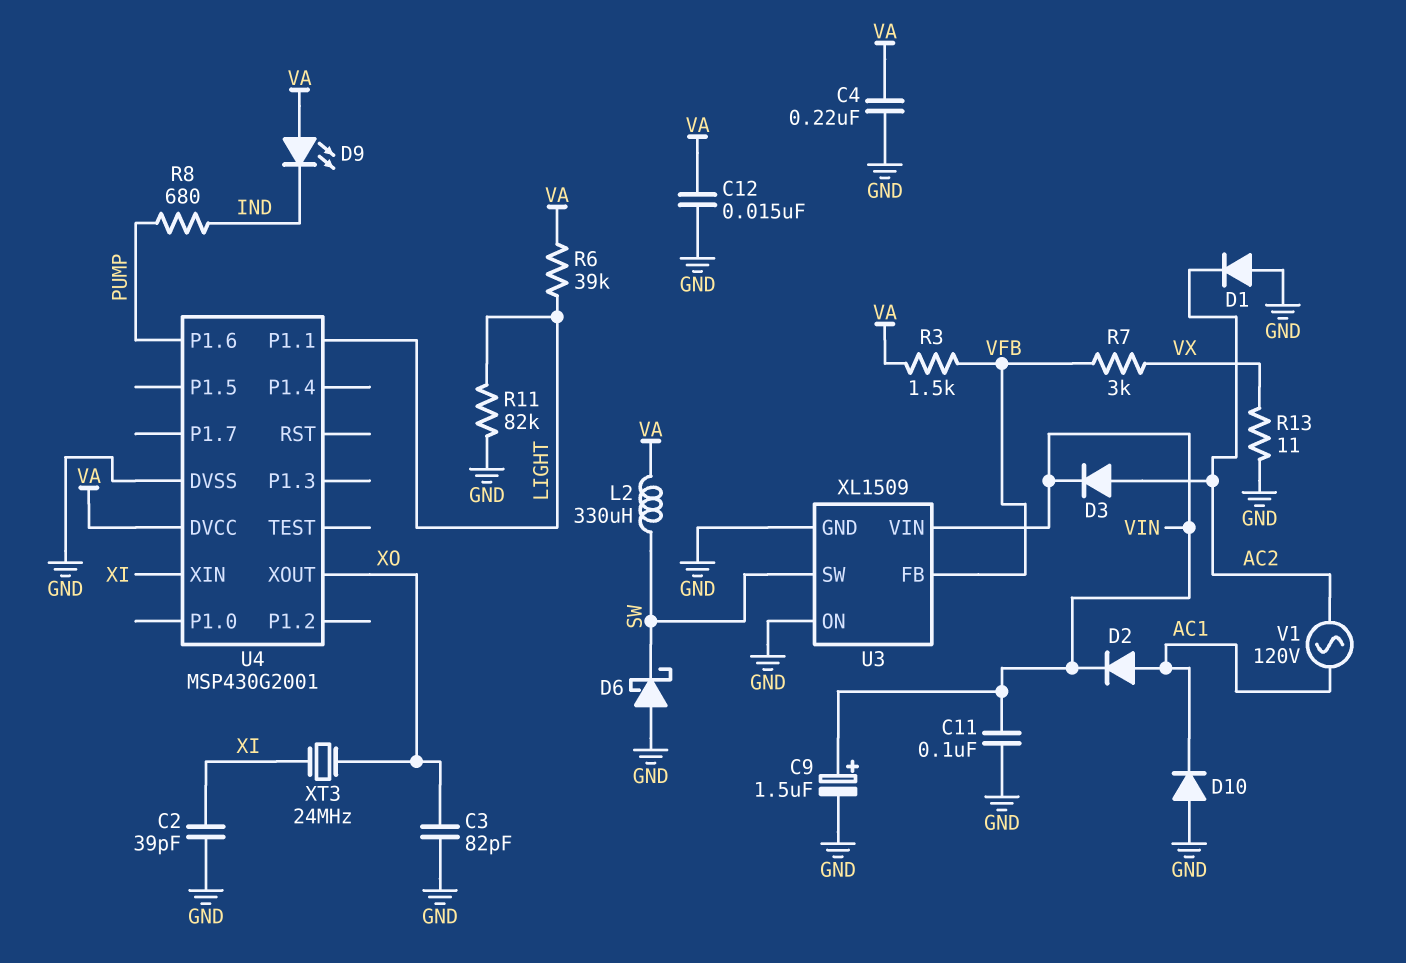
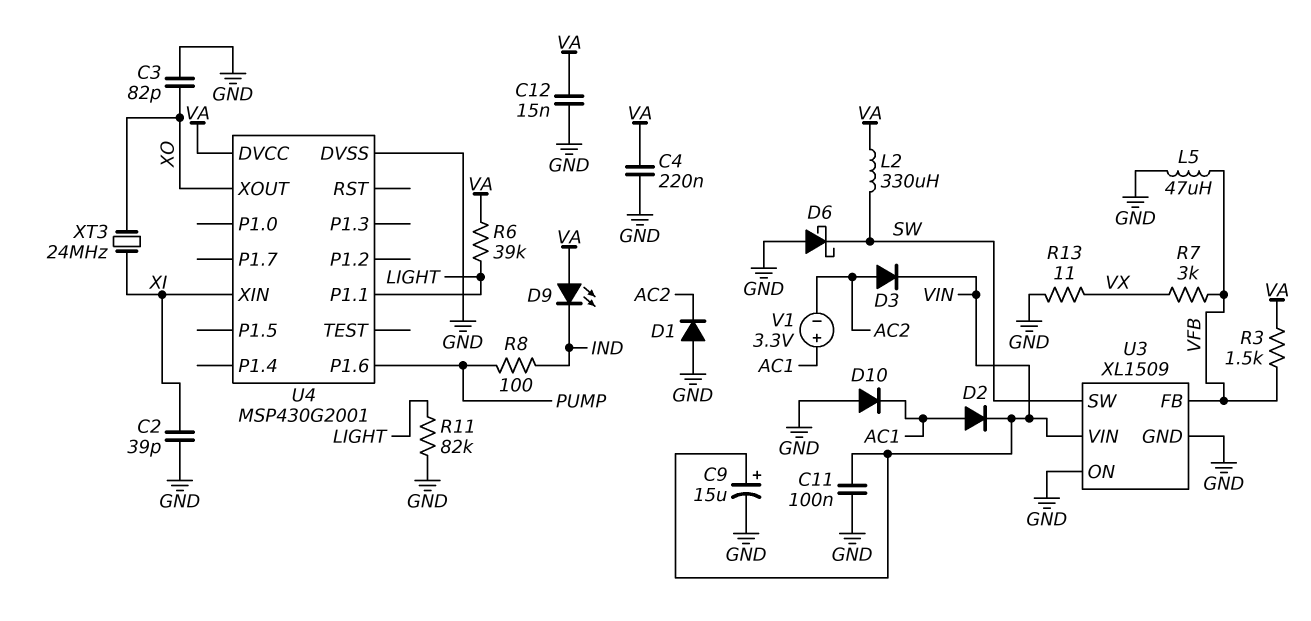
C9: 1.5uF (plus VIN, minus GND) -> 15uF (plus VIN, minus GND)
L5: none -> 47uH (GND, VFB)
R8: 680 (IND, PUMP) -> 100 (IND, PUMP)
V1: AC 120V (AC1, AC2) -> 3.3V (plus AC1, minus AC2)

